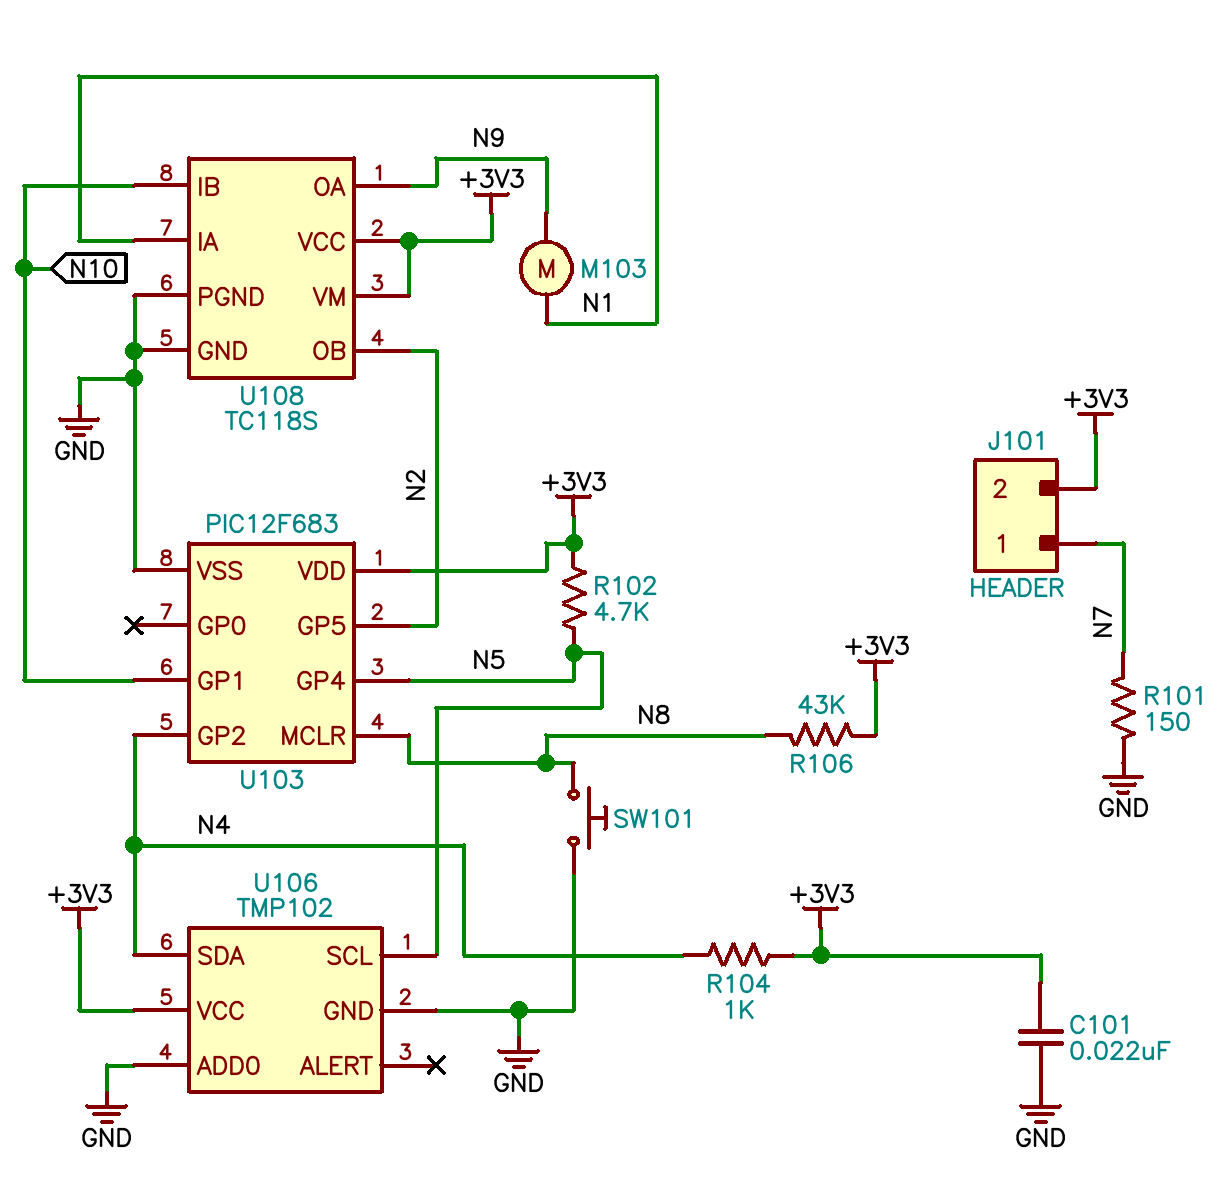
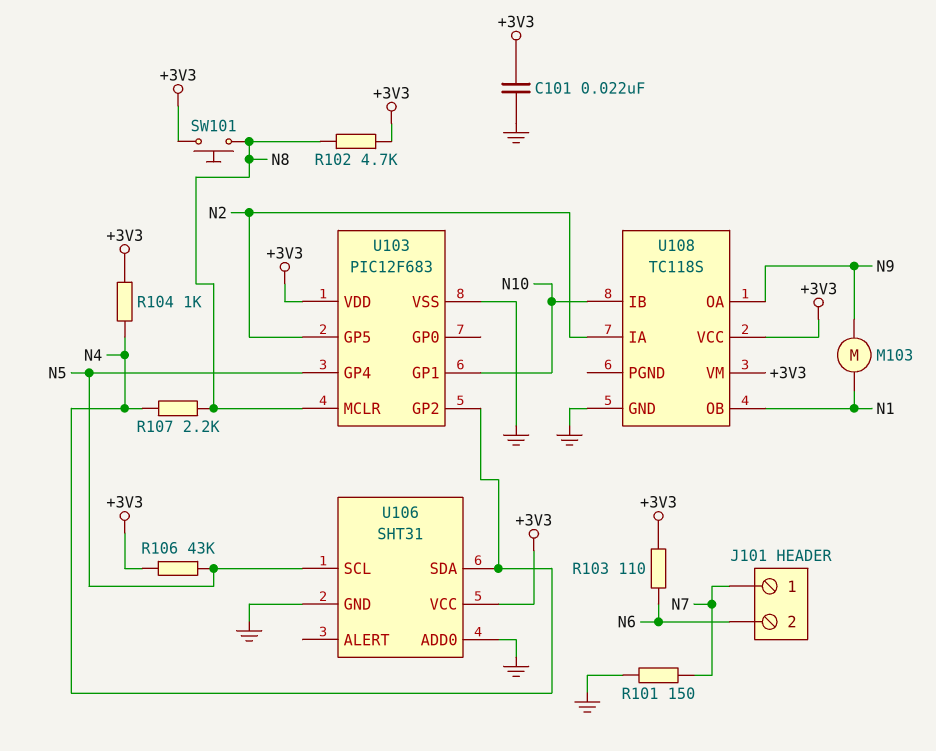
J101 pin 2: +3V3 -> N6
R102: 4.7k (+3V3, N5) -> 4.7k (+3V3, N8)
R103: none -> 110 (+3V3, N6)
R106: 43k (+3V3, N8) -> 43k (+3V3, N5)
R107: none -> 2.2k (N4, N8)
SW101: button (GND, N8) -> button (+3V3, N8)
U106: TMP102 -> SHT31
U108 pin IA: N1 -> N2
U108 pin OB: N2 -> N1
U108 pin PGND: GND -> none

